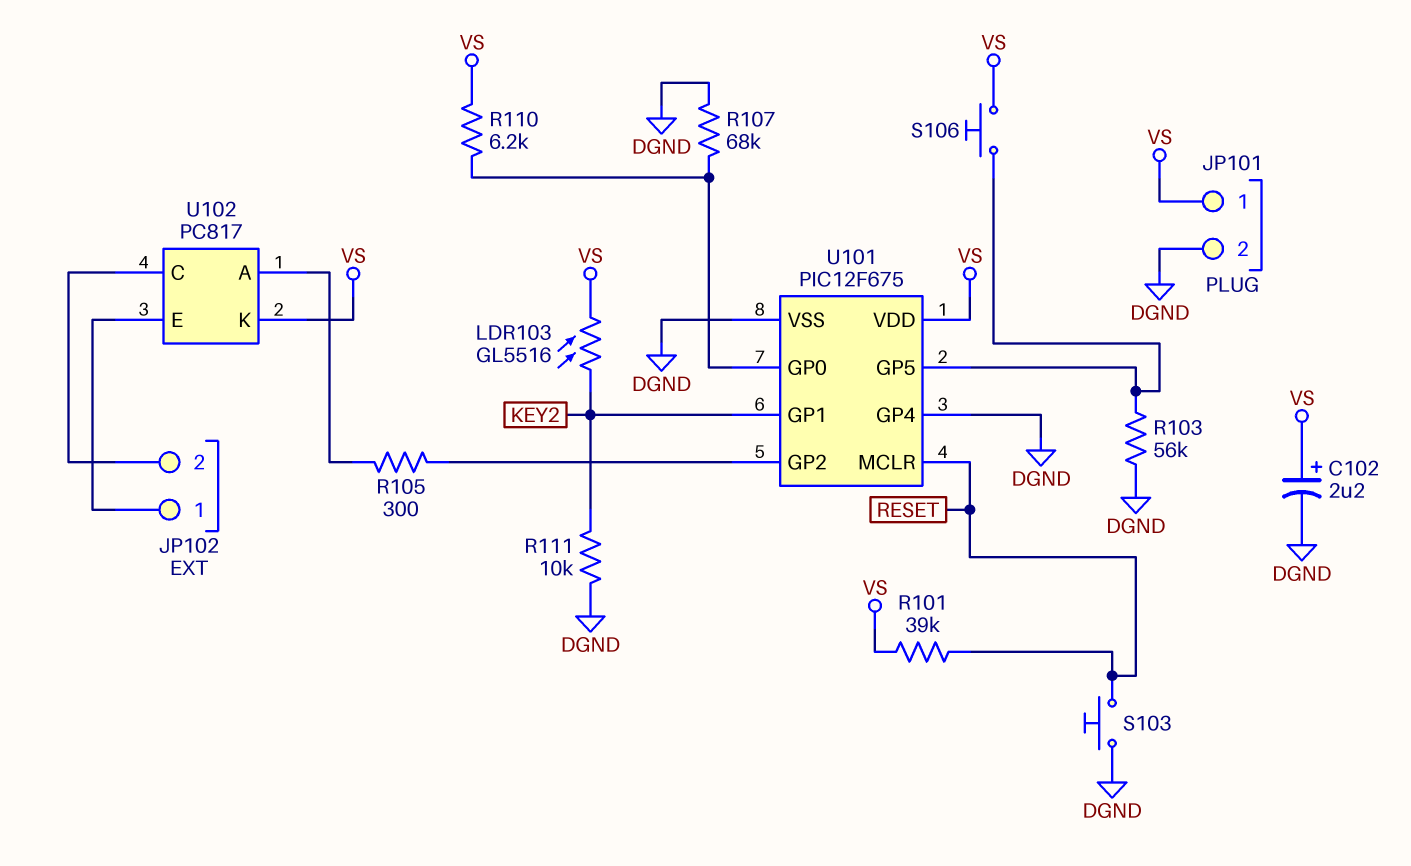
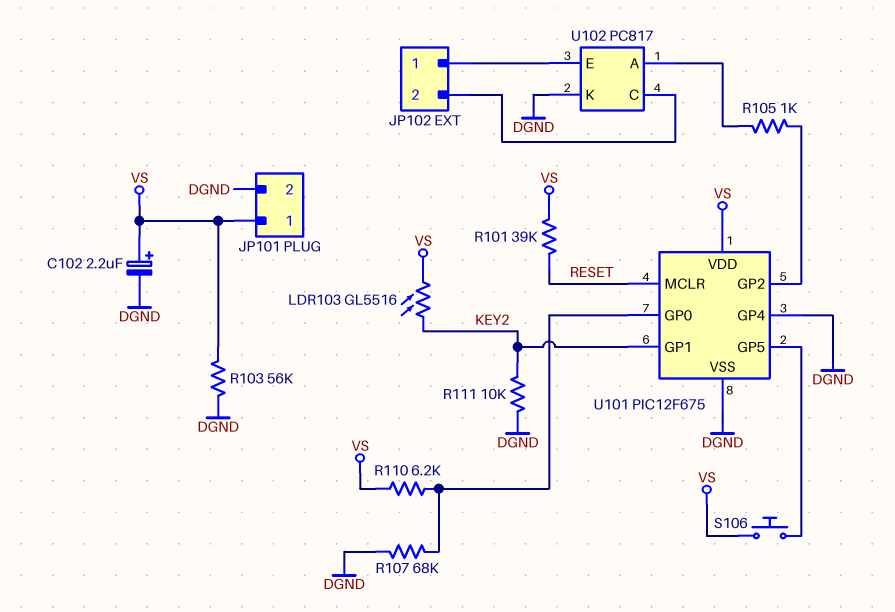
R103: 56k (DGND, U101/GP5) -> 56k (DGND, VS)
R105: 300 (U101/GP2, U102/A) -> 1k (U101/GP2, U102/A)
S103: button (DGND, RESET) -> none
U102 pin K: VS -> DGND

